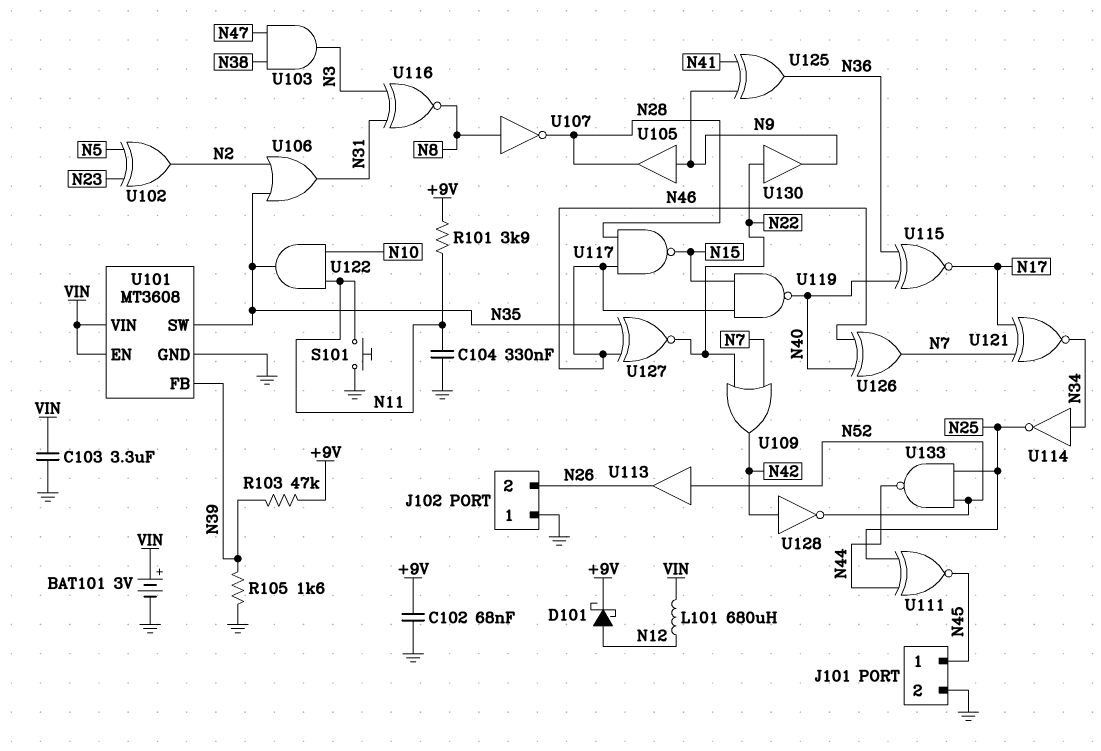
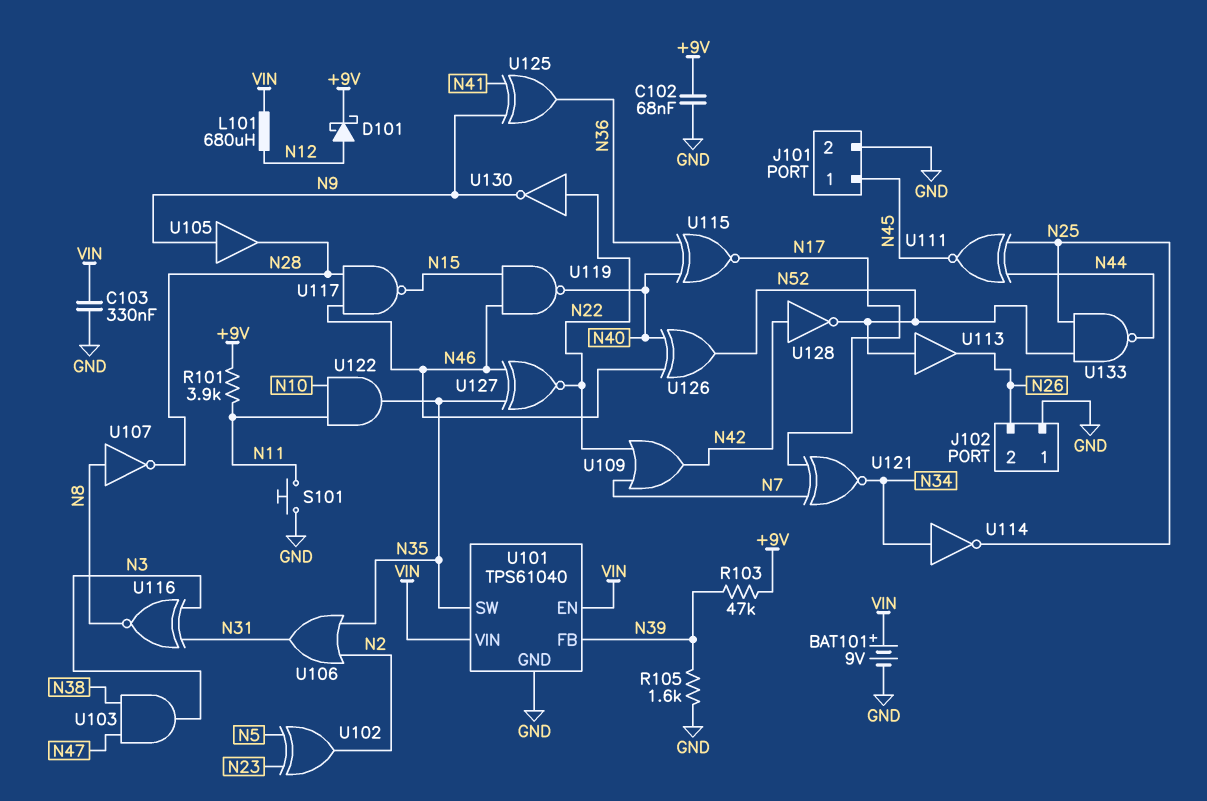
BAT101: 3V (plus VIN, minus GND) -> 9V (plus VIN, minus GND)
C103: 3.3uF (GND, VIN) -> 330nF (GND, VIN)
C104: 330nF (GND, N11) -> none
U101: MT3608 -> TPS61040
U126: XOR (in N40, in N46, out N7) -> XOR (in N40, in N46, out N52)
U130: buffer (in N22, out N9) -> NOT (in N22, out N9)

